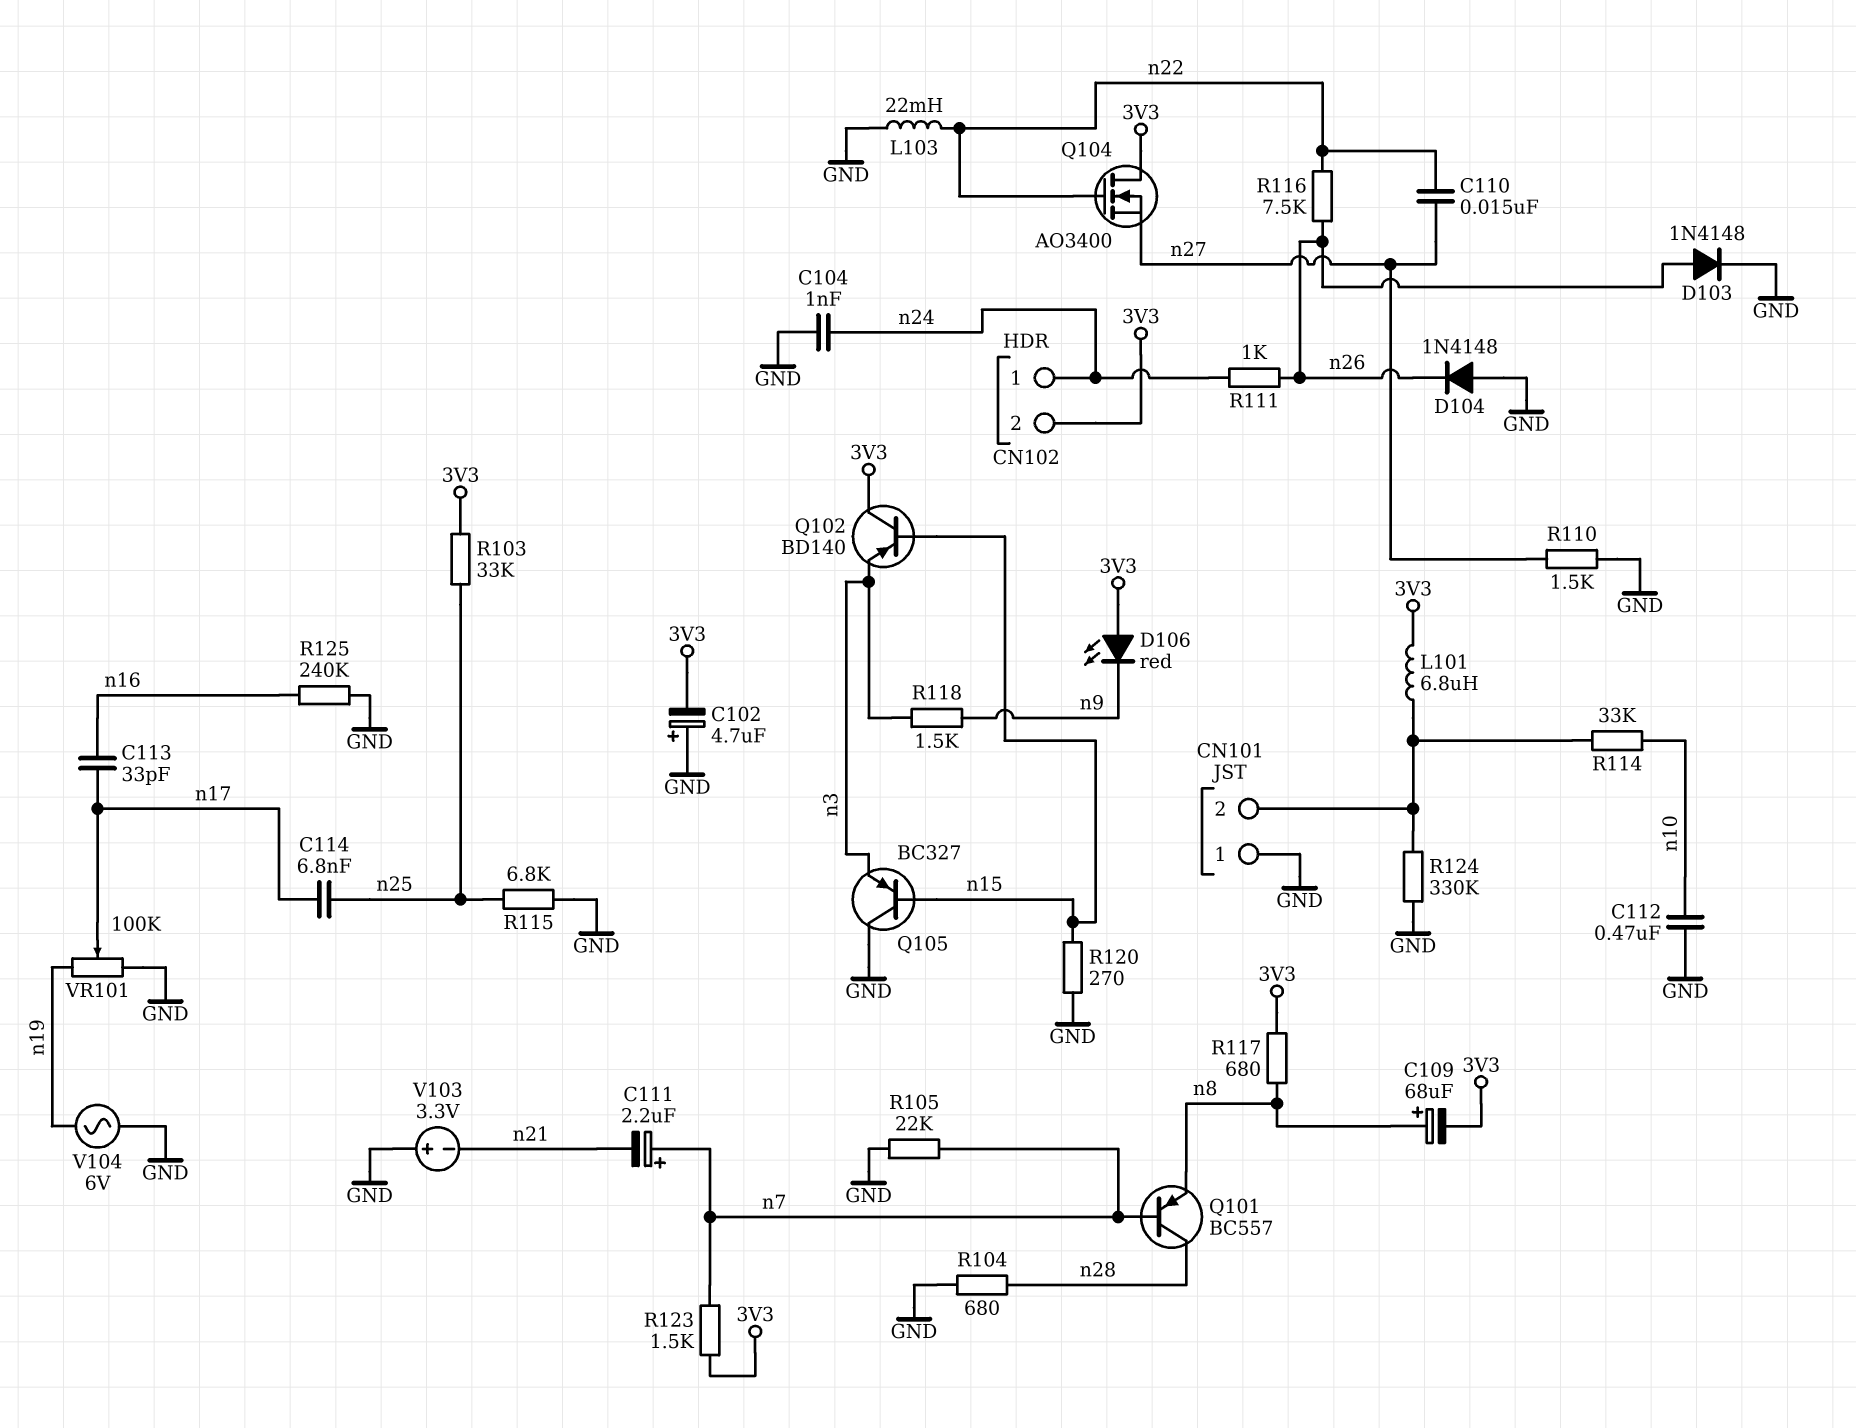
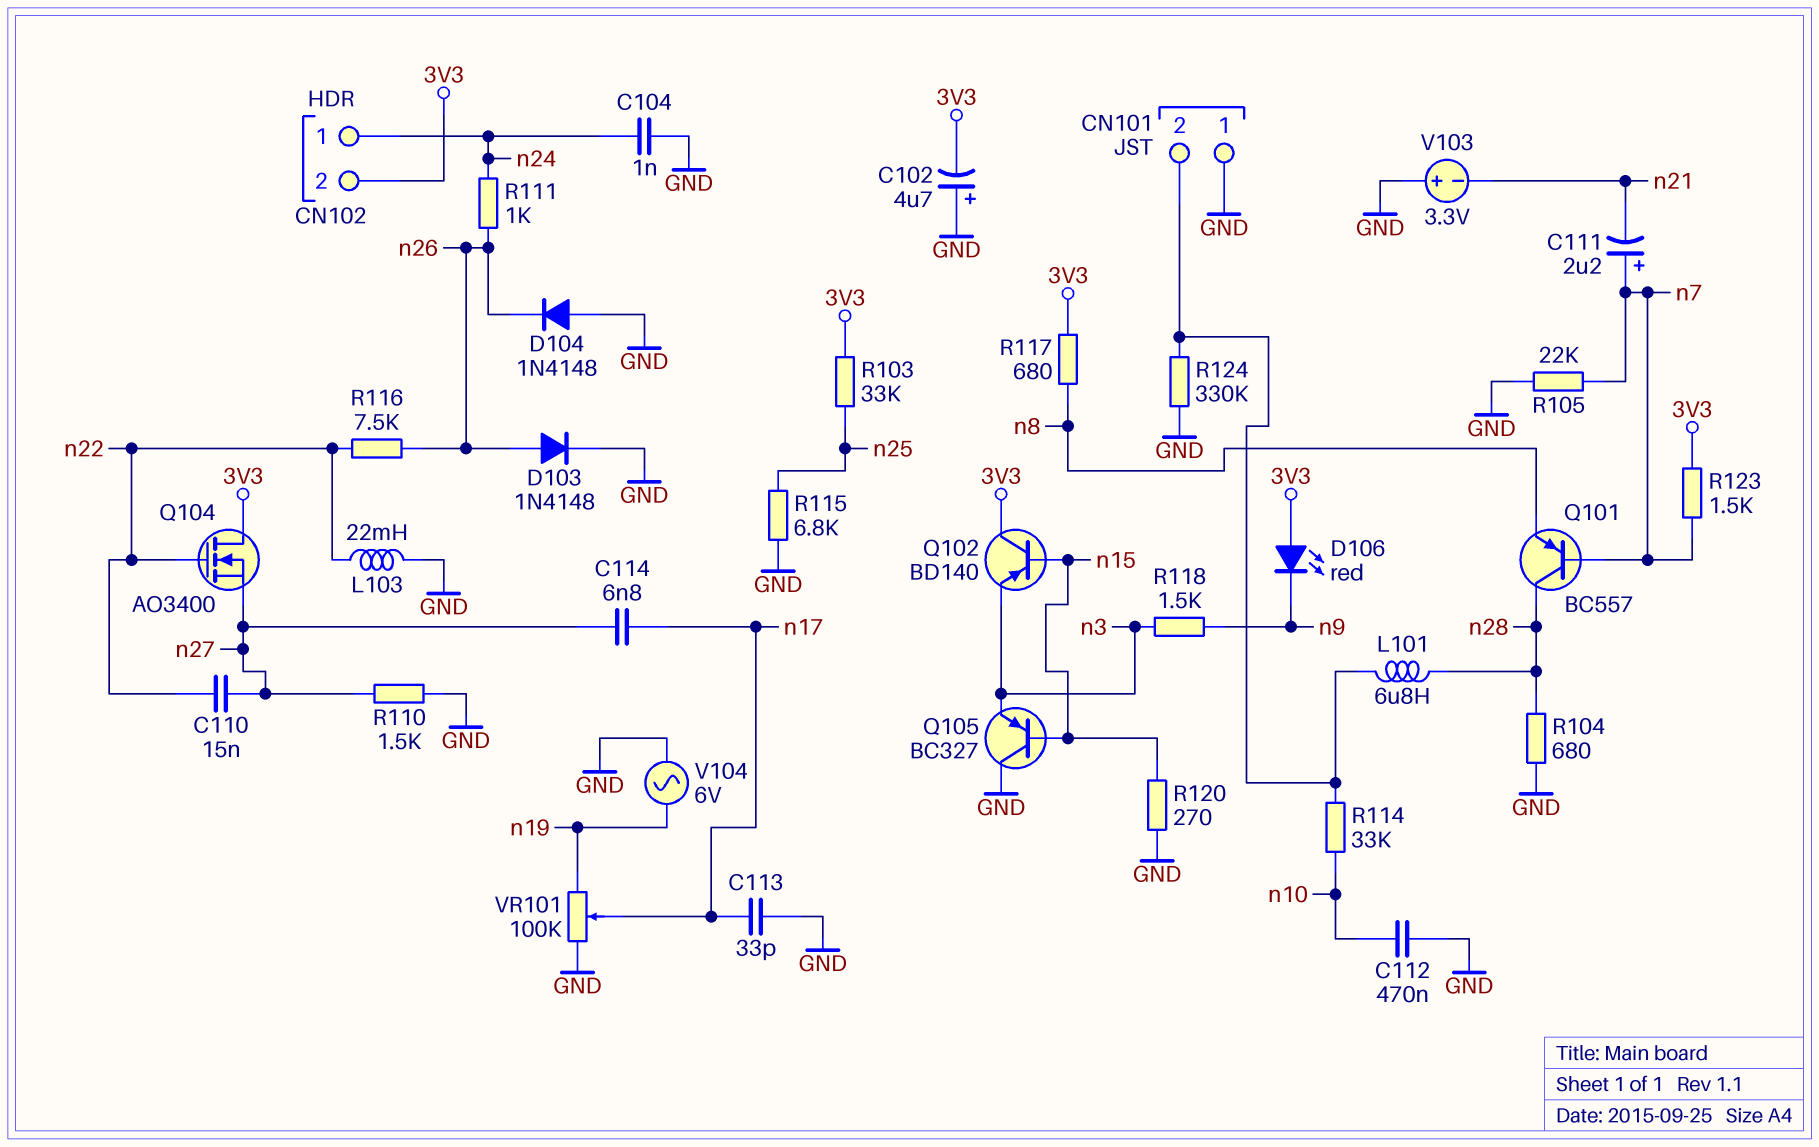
C109: 68uF (plus n8, minus 3V3) -> none
C113: 33pF (n16, n17) -> 33pF (GND, n17)
C114: 6.8nF (n17, n25) -> 6.8nF (n17, n27)
L101: 6.8uH (3V3, CN101/2) -> 6.8uH (CN101/2, n28)
R125: 240k (GND, n16) -> none

